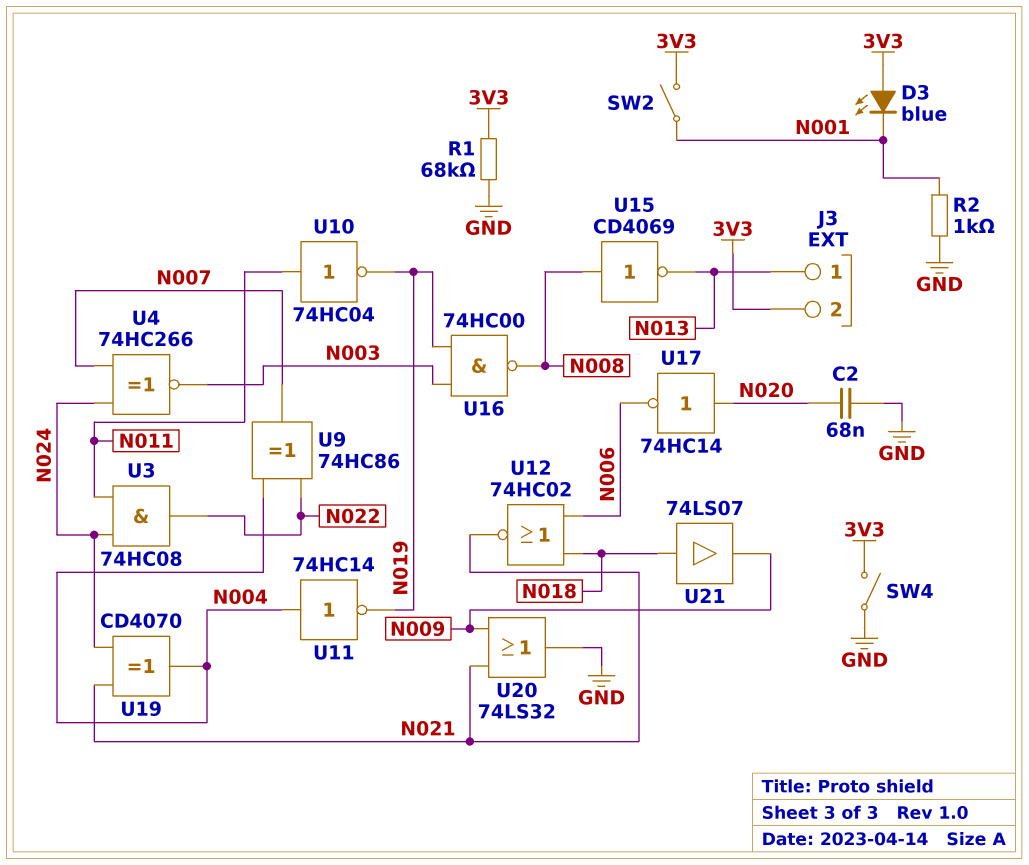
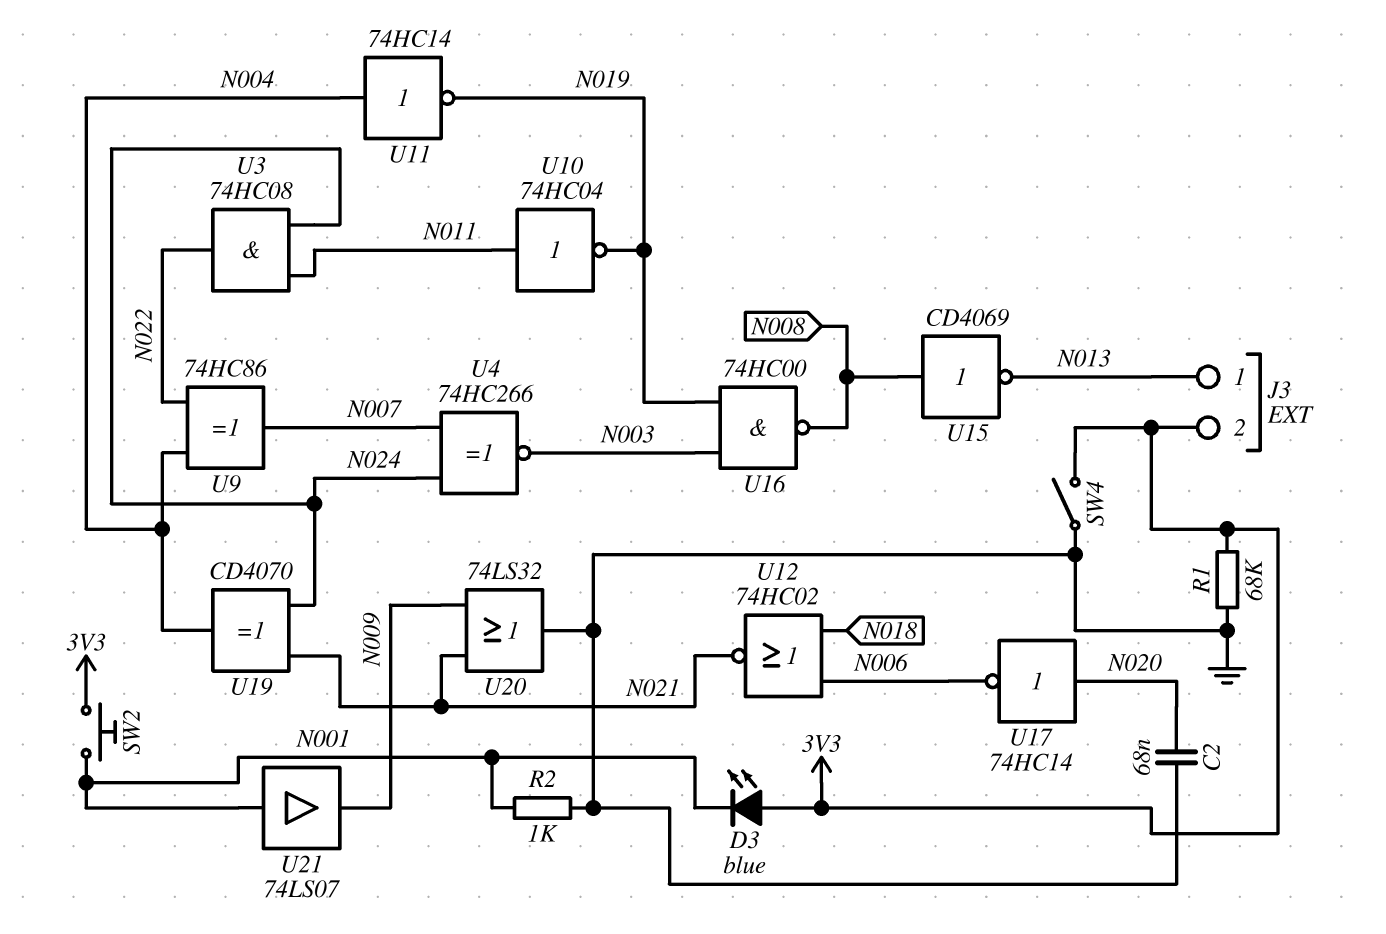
SW2: switch (3V3, N001) -> button (3V3, N001)
U21: buffer 74LS07 (in N018, out N009) -> buffer 74LS07 (in N001, out N009)

